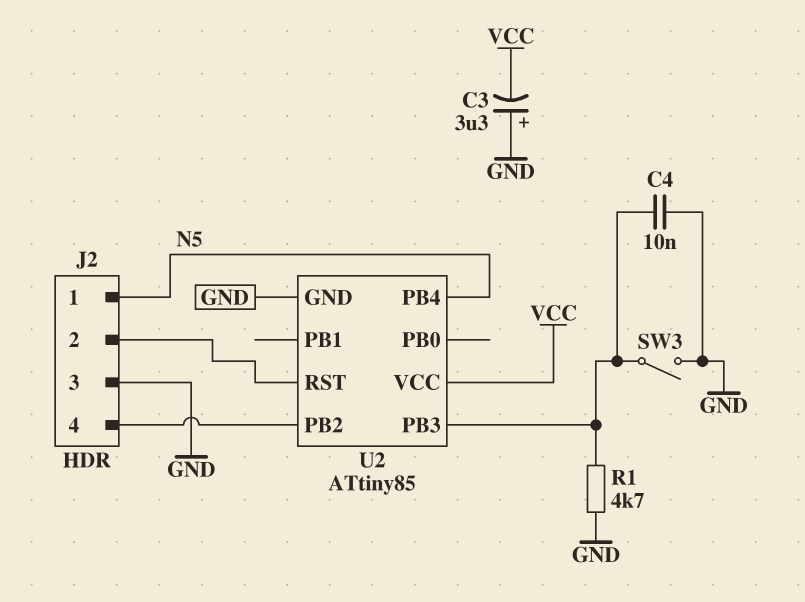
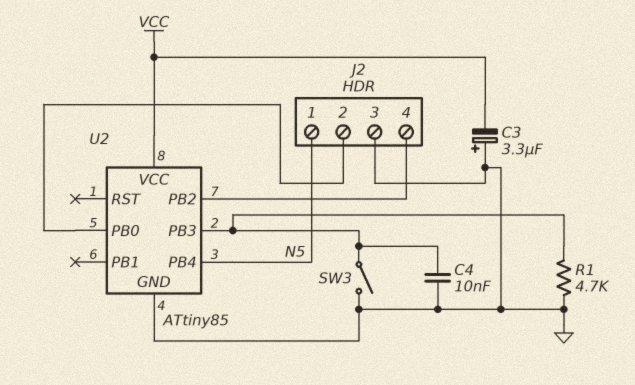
U2 pin PB0: none -> J2/2
U2 pin RST: J2/2 -> none

